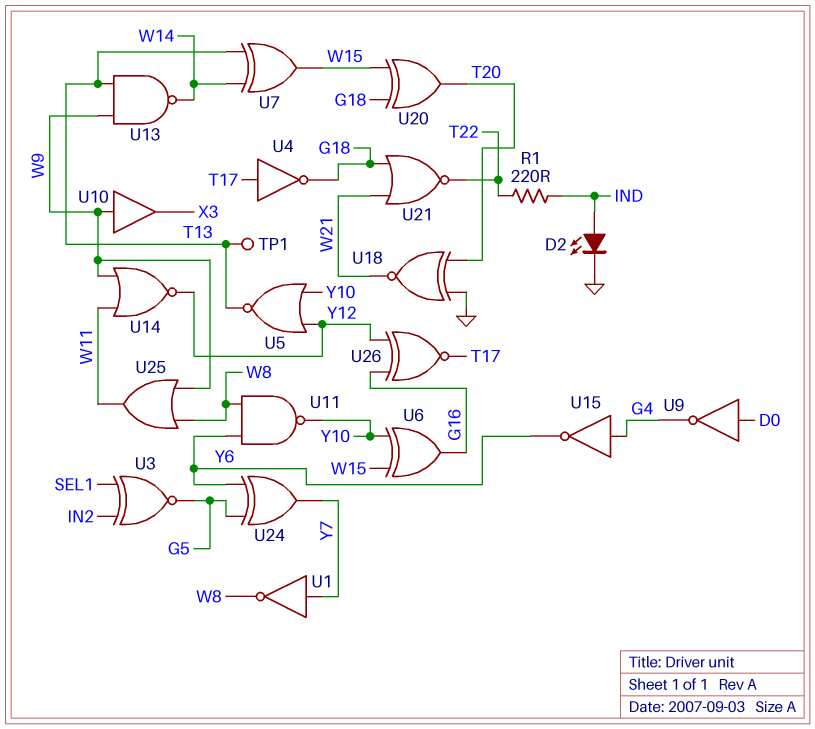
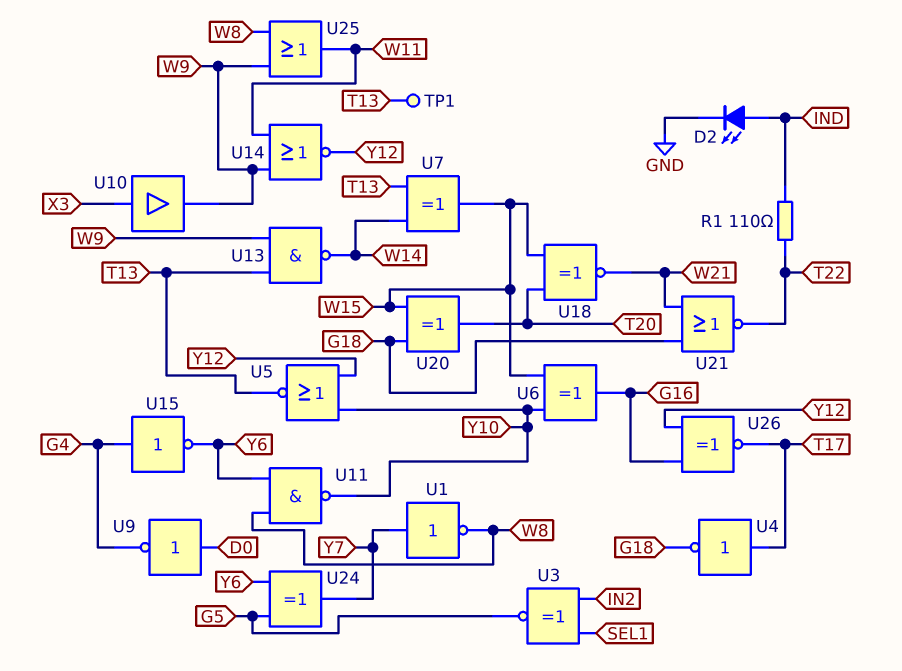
R1: 220 (IND, T22) -> 110 (IND, T22)
U10: buffer (in W9, out X3) -> buffer (in X3, out W9)
U18: XNOR (in GND, in T20, out W21) -> XNOR (in T20, in W15, out W21)

